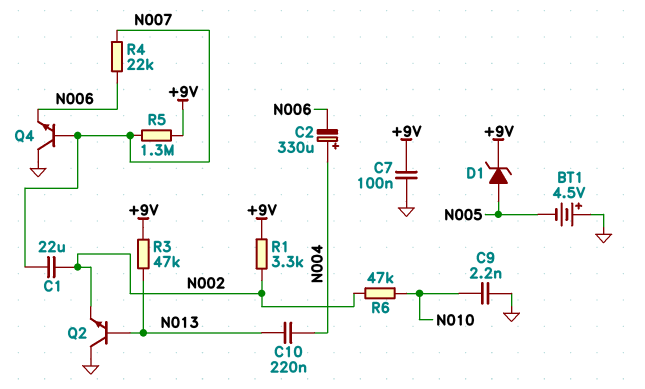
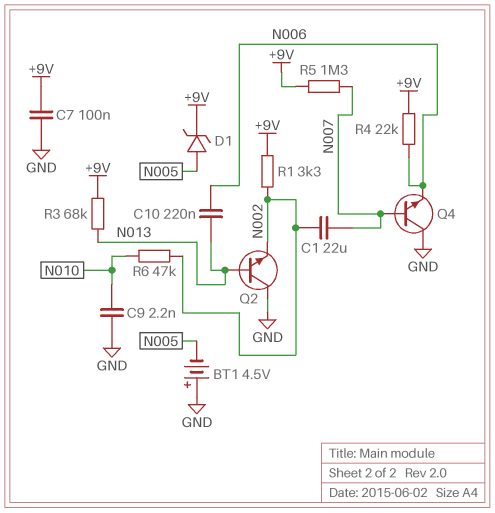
C2: 330uF (plus N004, minus N006) -> none
C10: 220nF (N004, N013) -> 220nF (N006, N013)
R3: 47k (+9V, N013) -> 68k (+9V, N013)
R4: 22k (N006, N007) -> 22k (+9V, N006)

